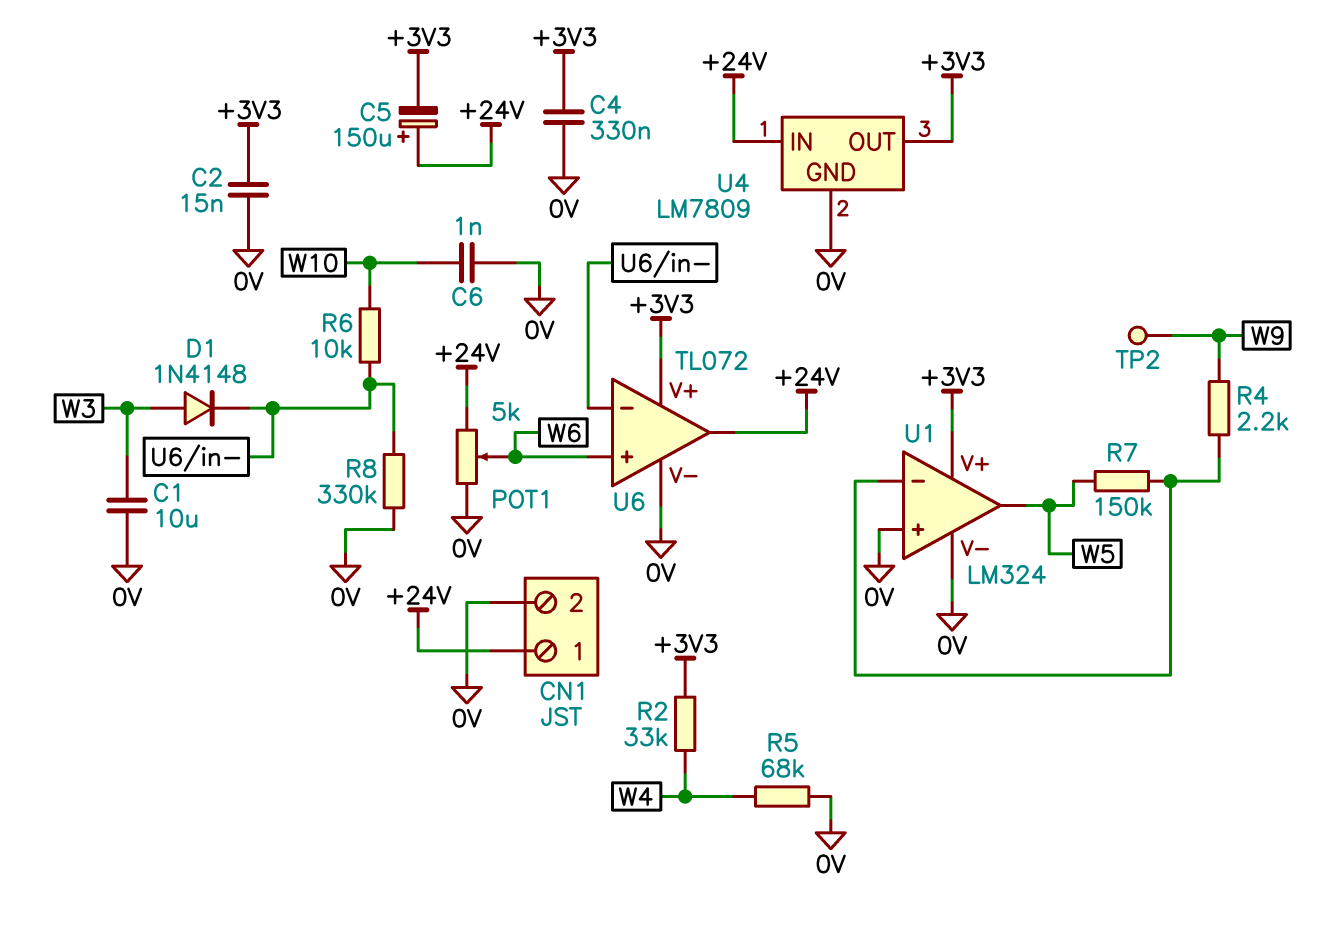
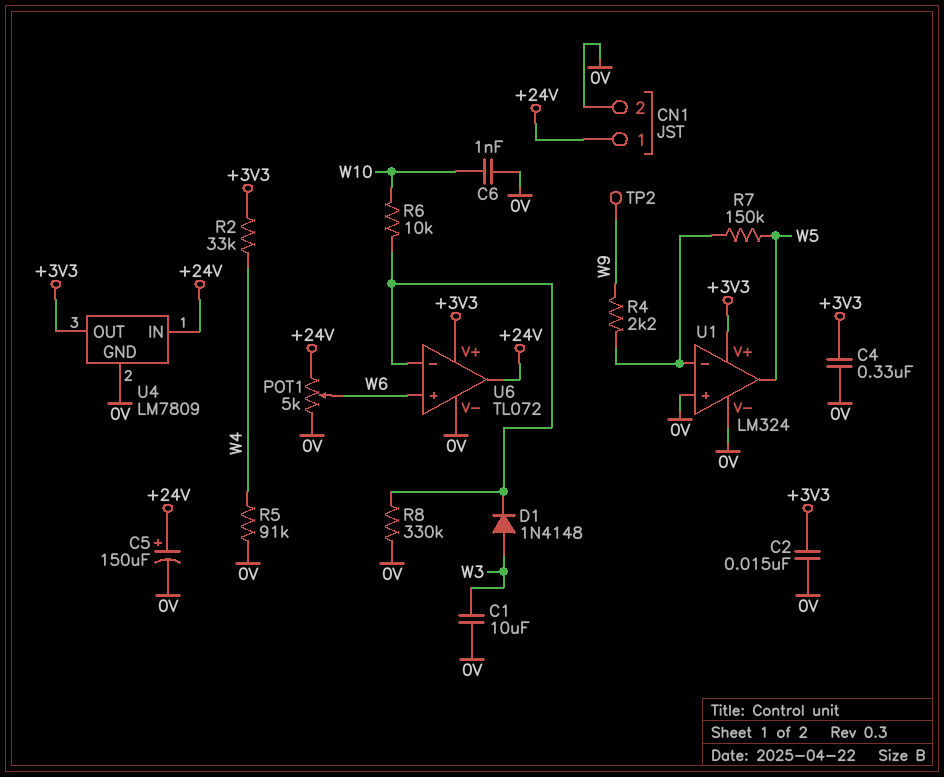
C5: 150uF (plus +24V, minus +3V3) -> 150uF (plus +24V, minus 0V)
R5: 68k (0V, W4) -> 91k (0V, W4)

